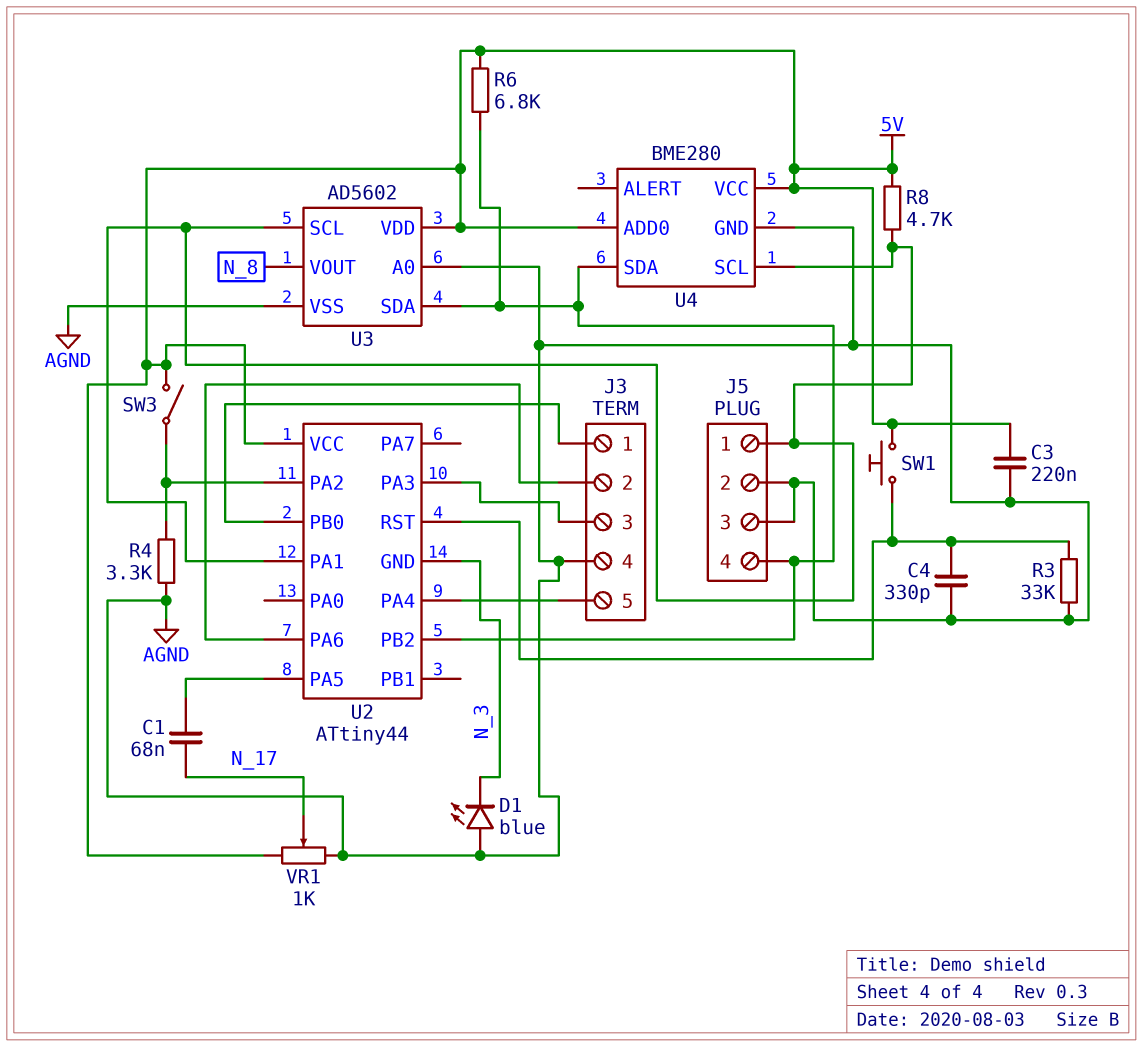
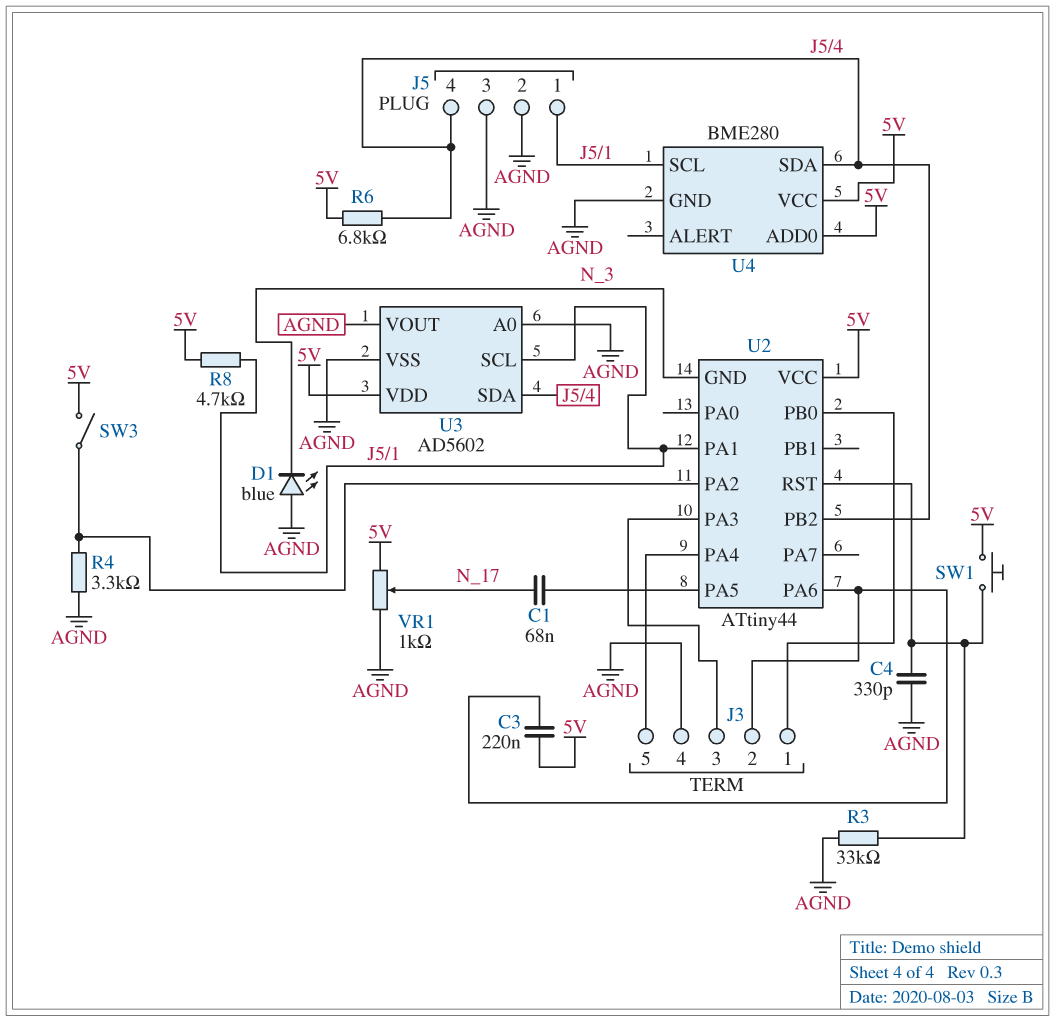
C3: 220nF (5V, AGND) -> 220nF (5V, J3/2)
U3 pin VOUT: N_8 -> AGND

